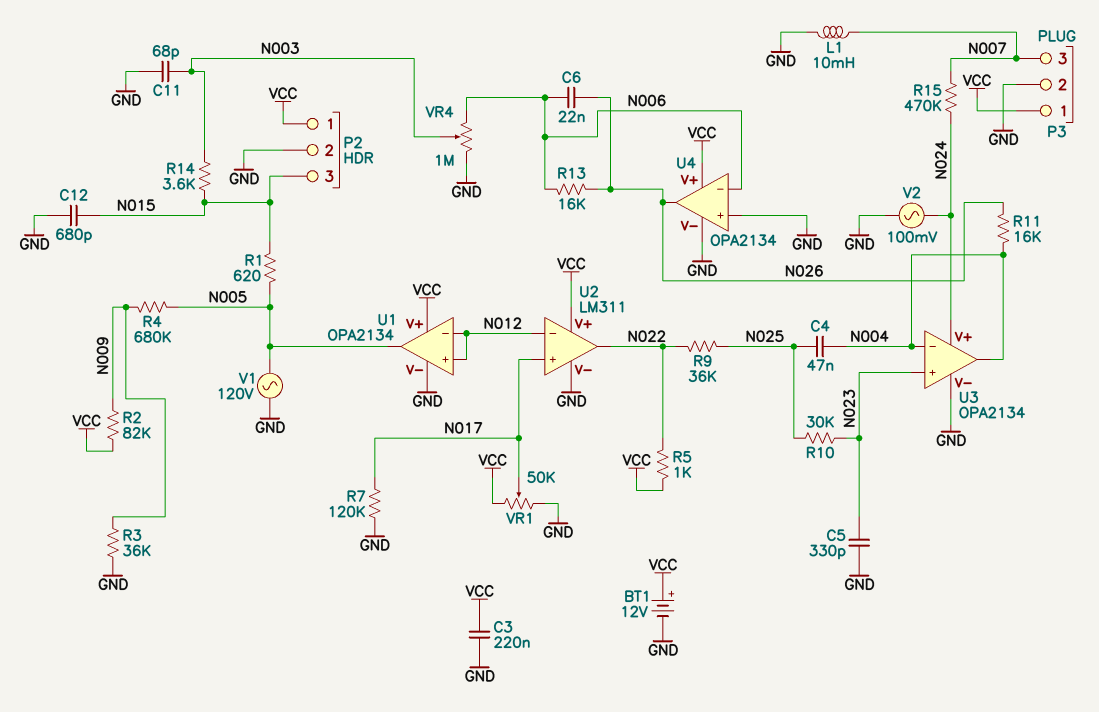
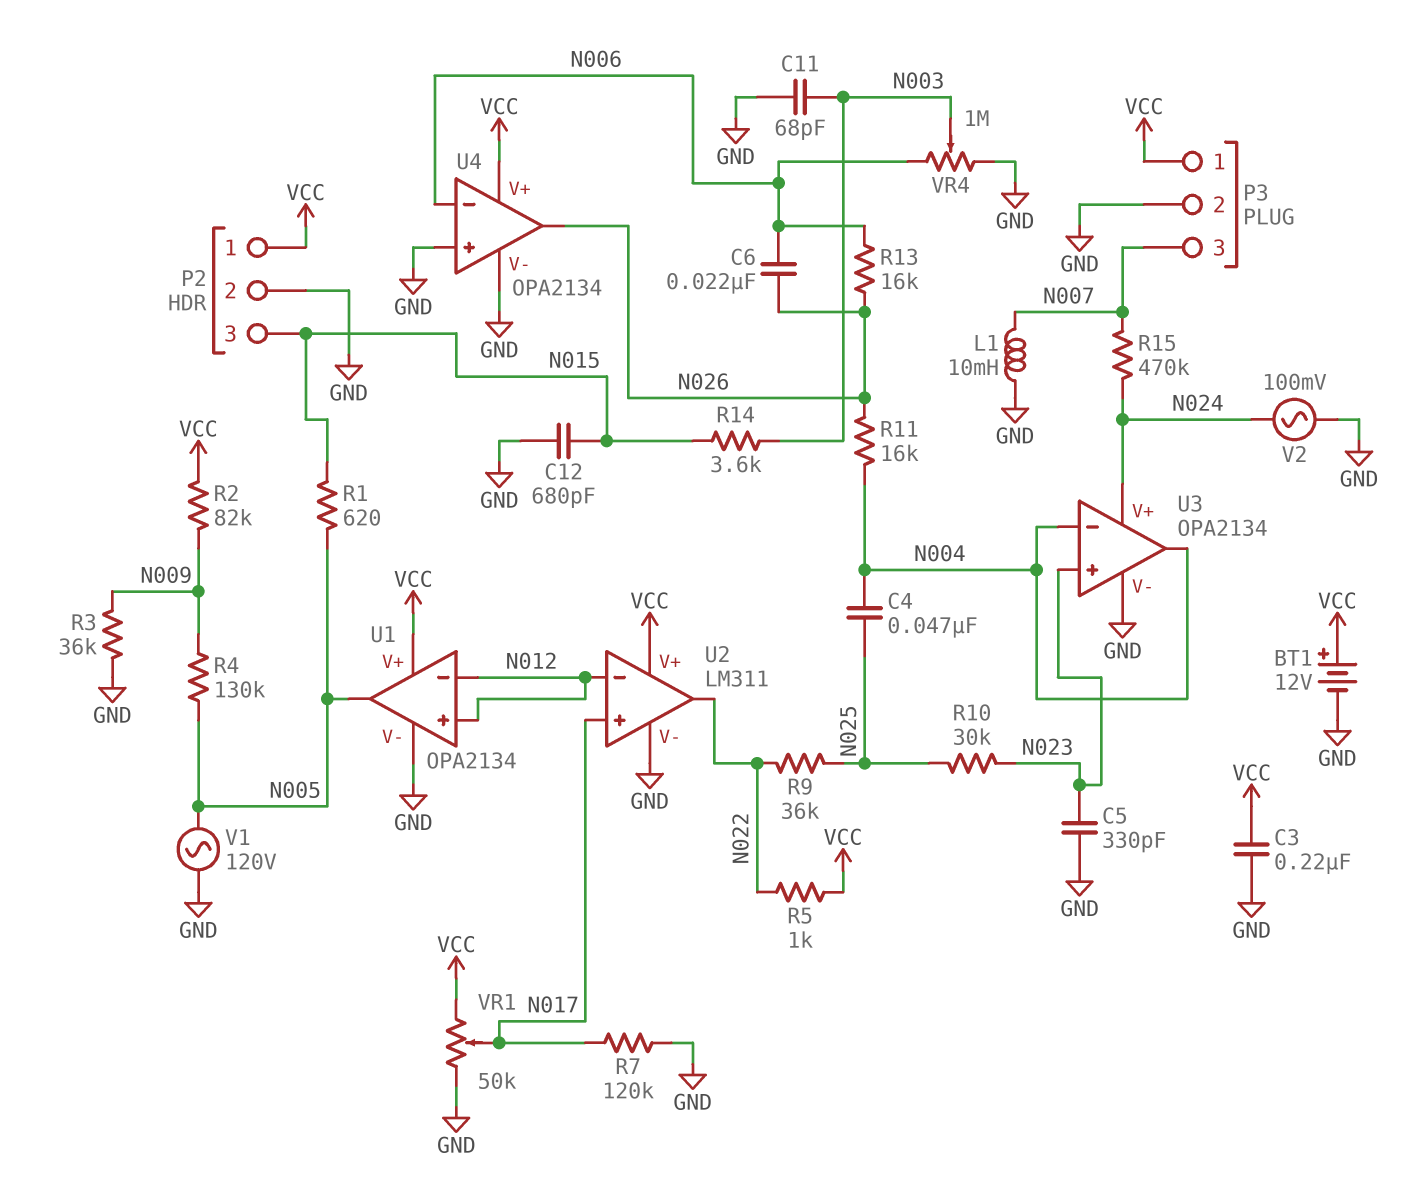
R4: 680k (N005, N009) -> 130k (N005, N009)

